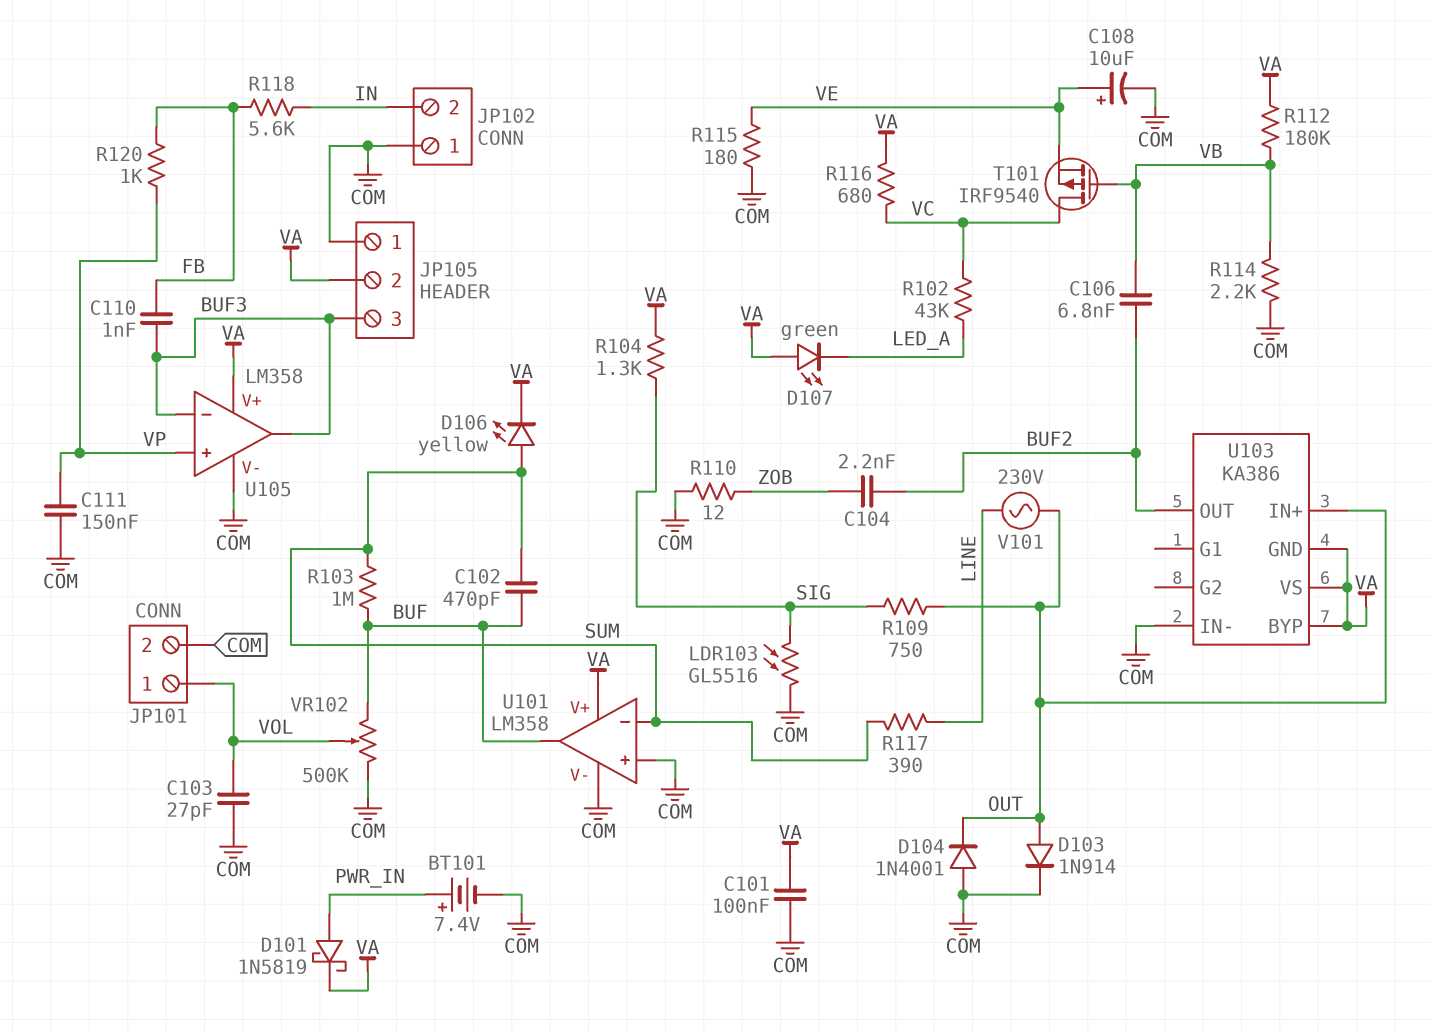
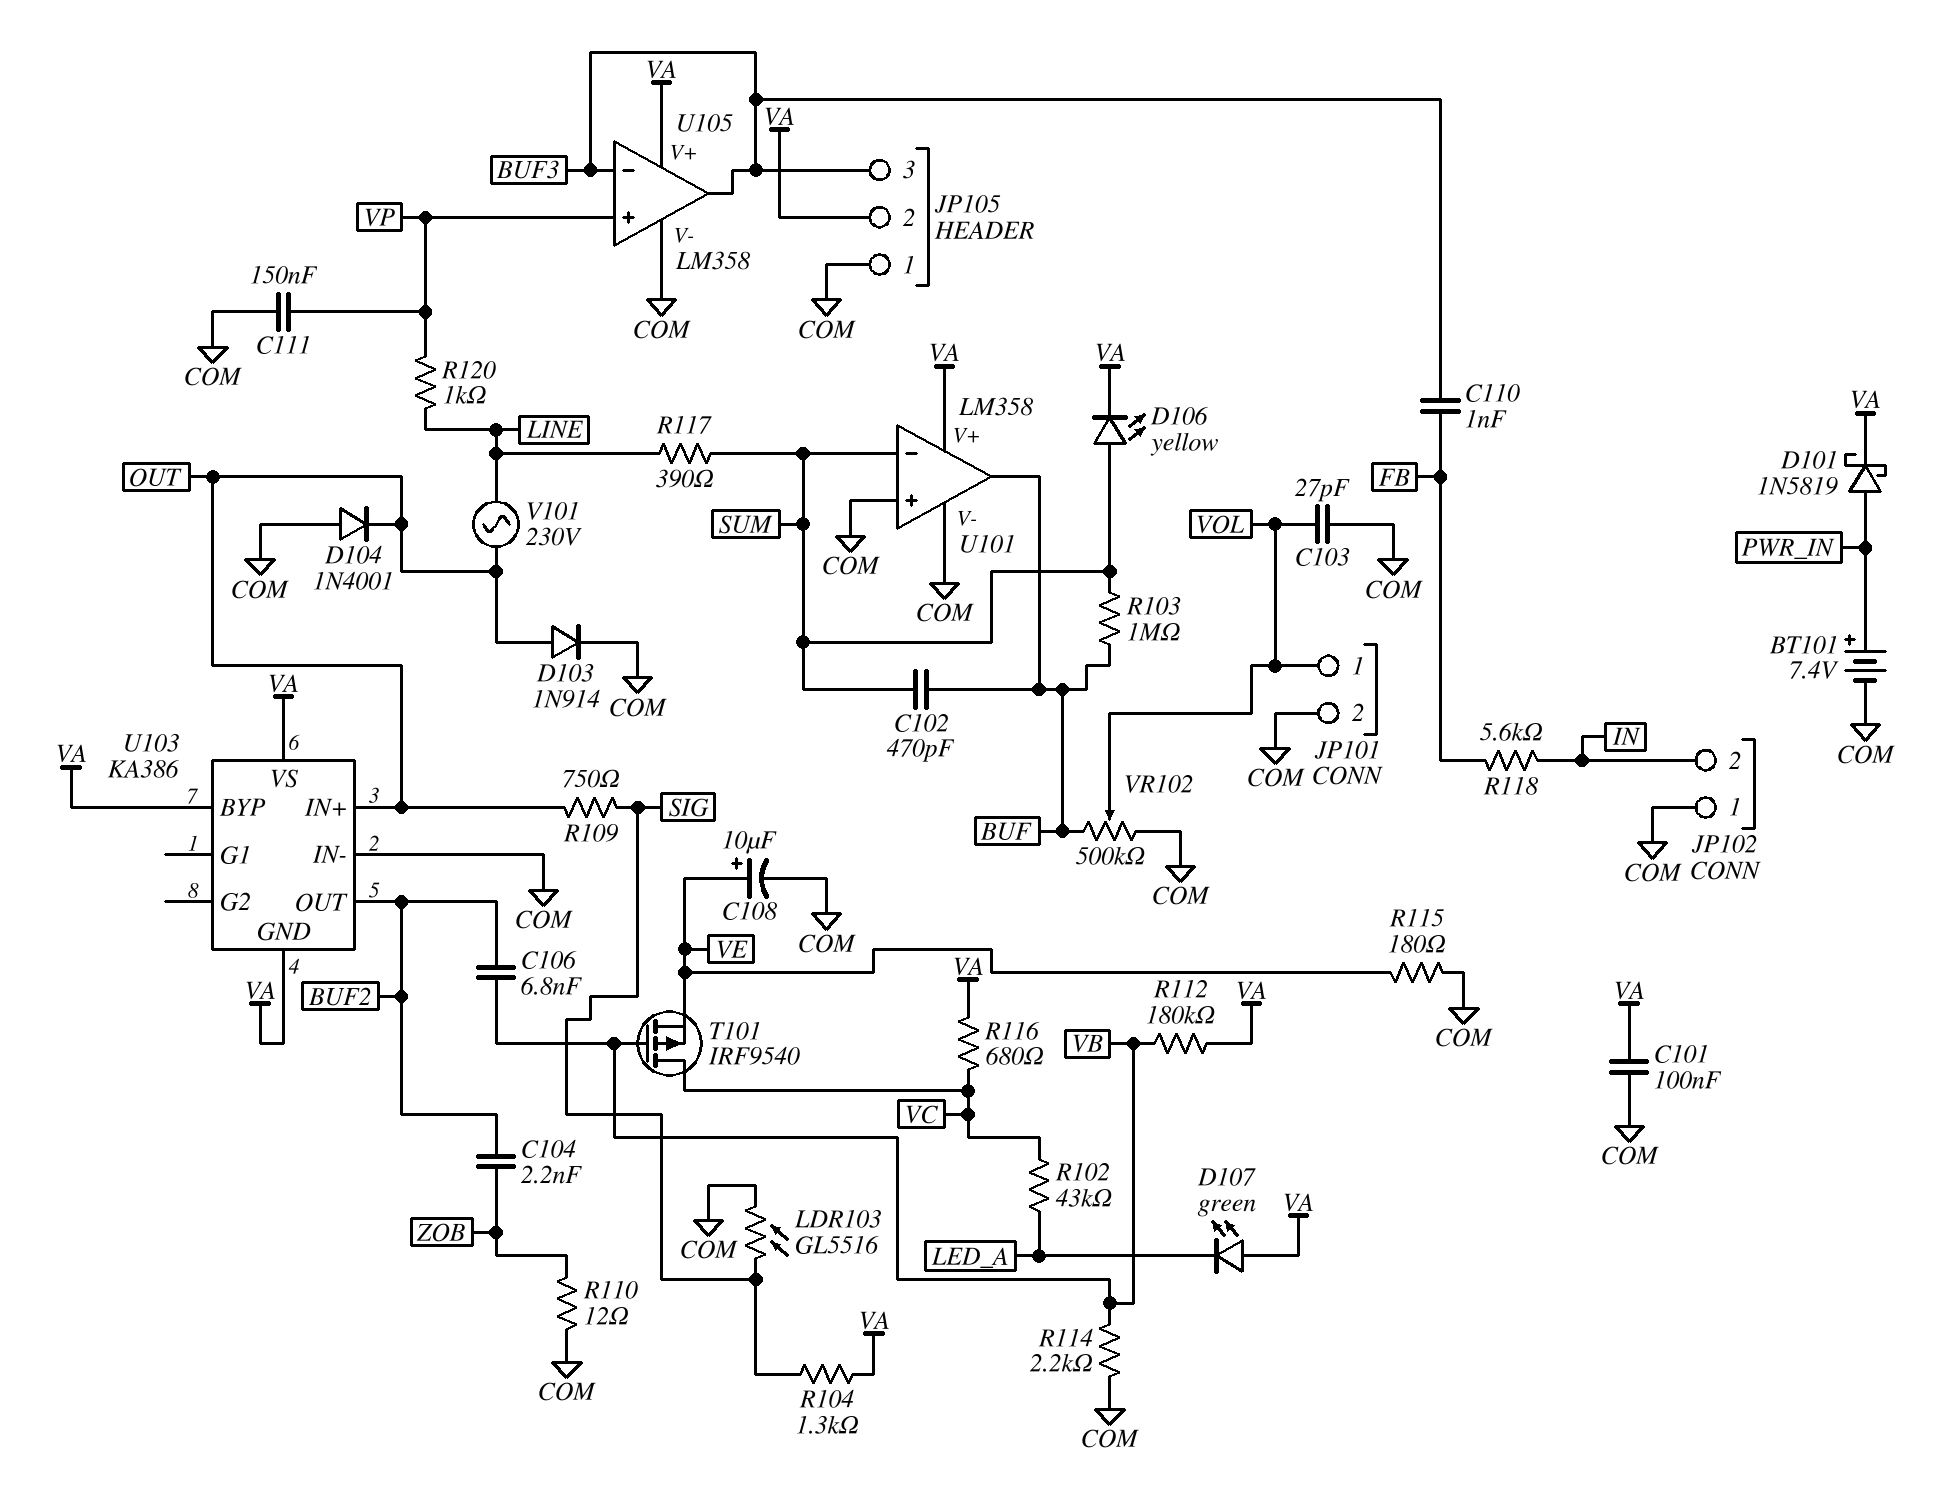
R120: 1k (FB, VP) -> 1k (LINE, VP)

